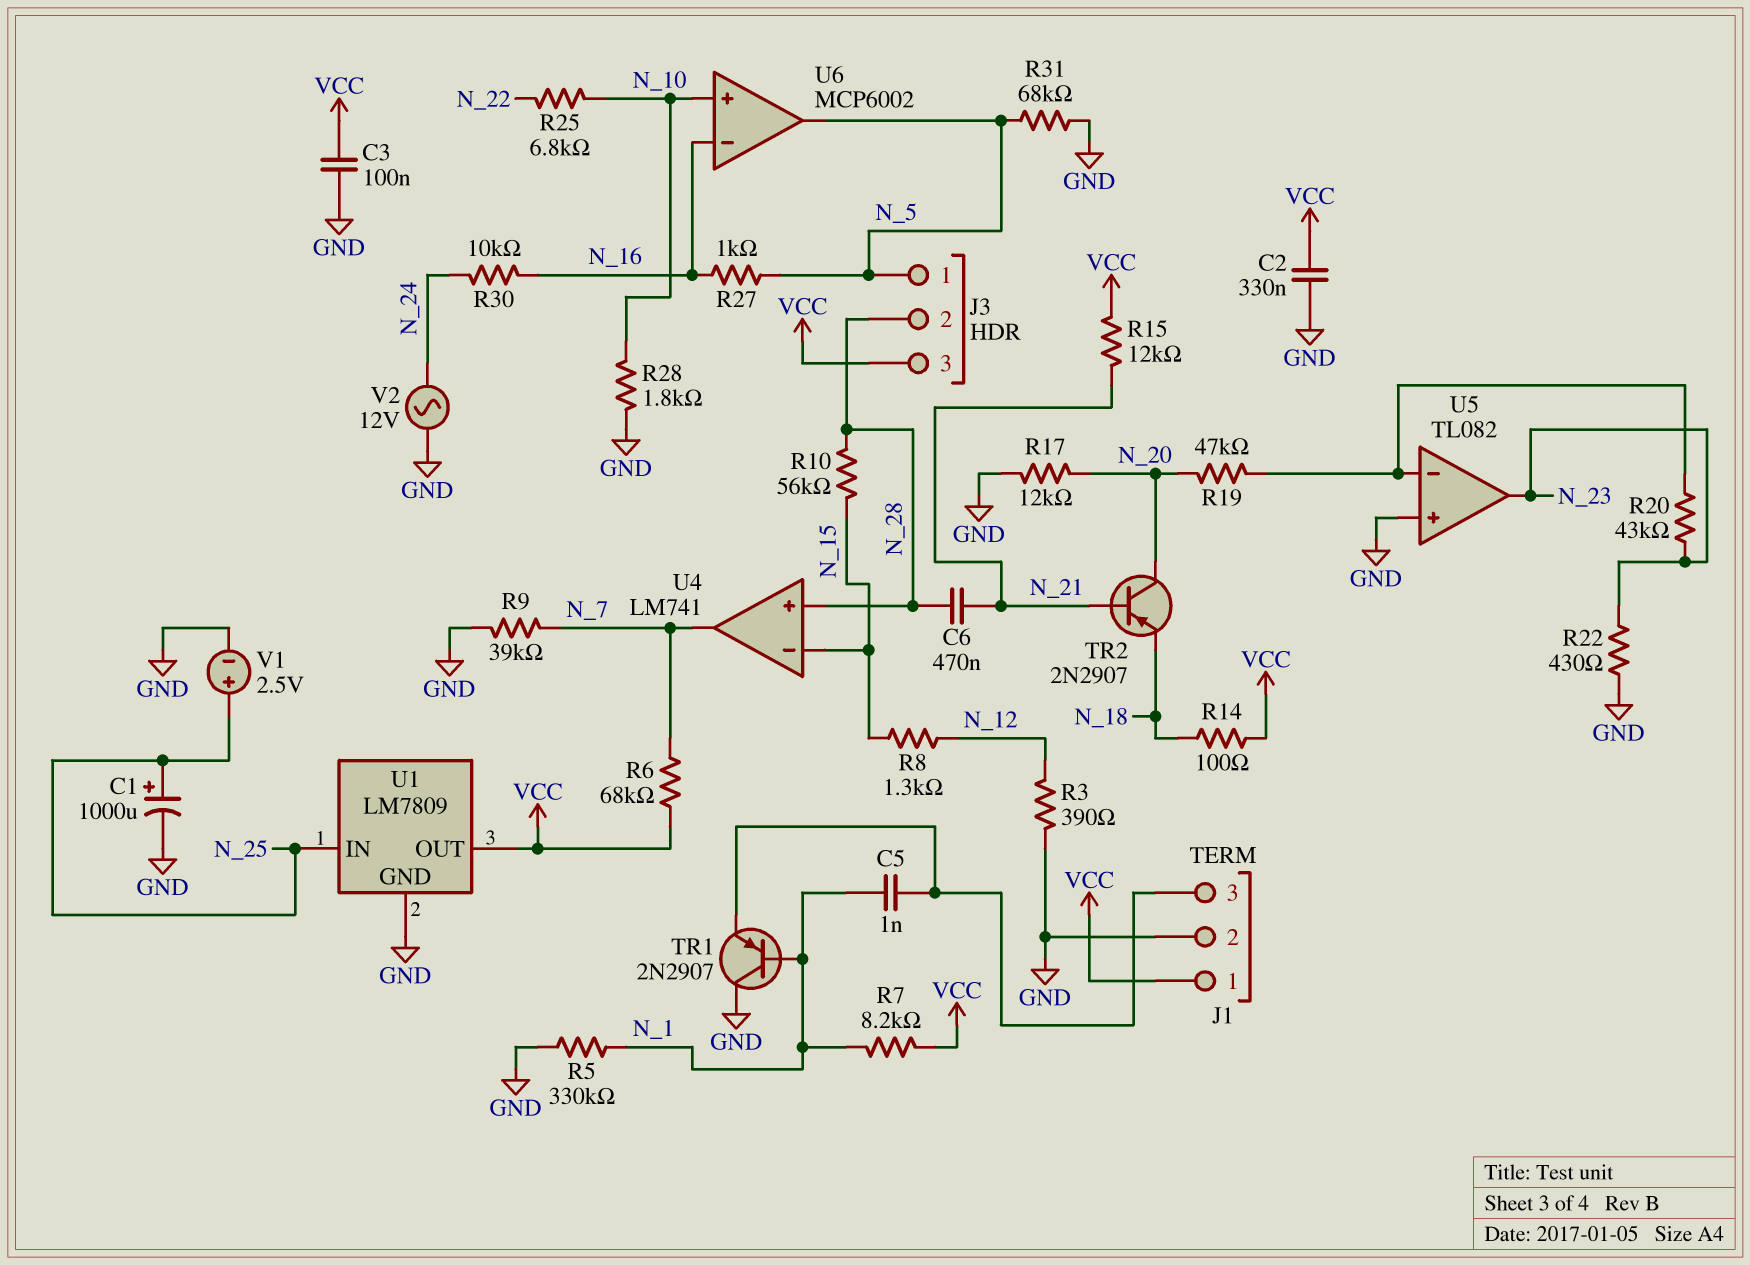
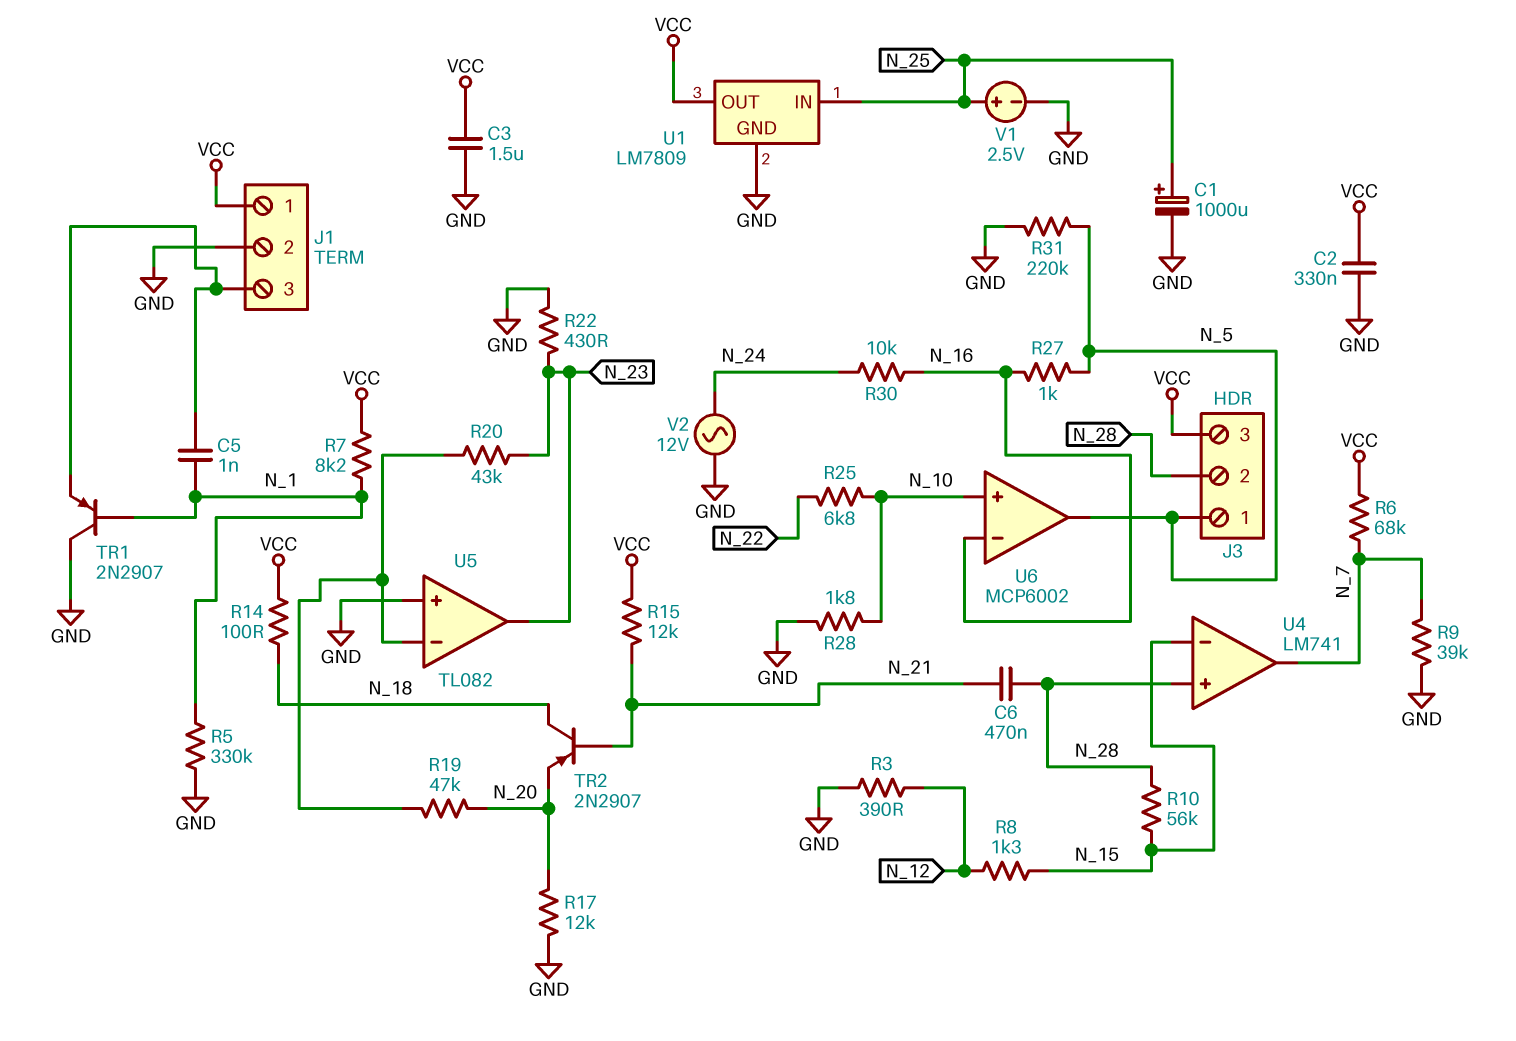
C3: 100nF (GND, VCC) -> 1.5uF (GND, VCC)
R31: 68k (GND, N_5) -> 220k (GND, N_5)
TR2: PNP 2N2907 (B N_21, C N_20, E N_18) -> PNP 2N2907 (B N_21, C N_18, E N_20)

